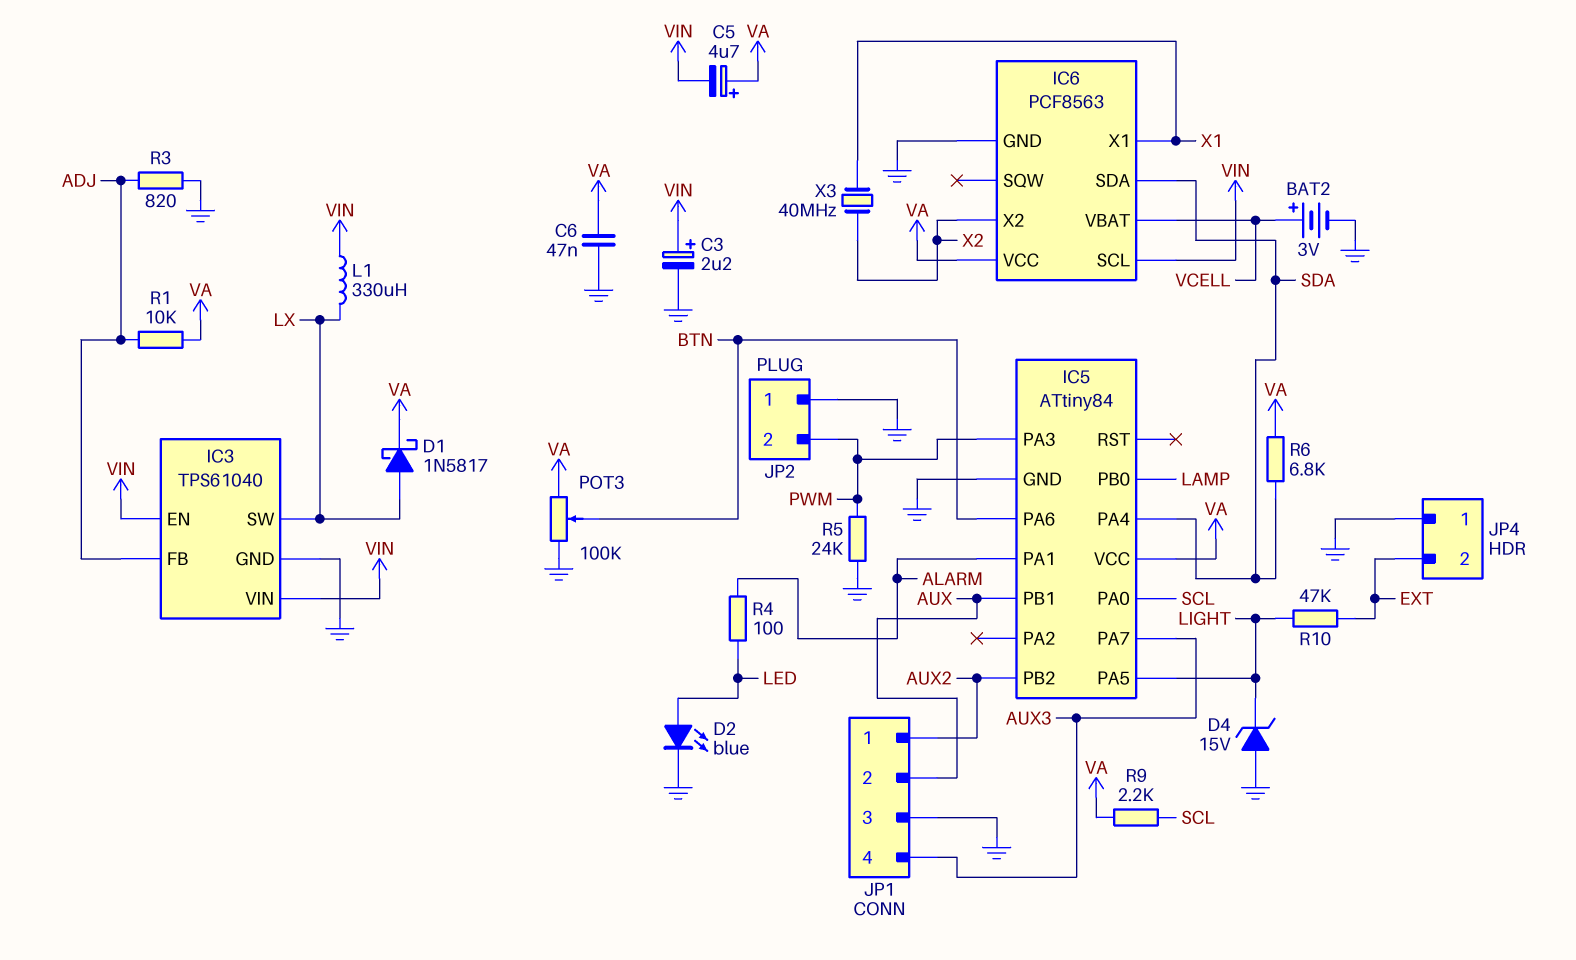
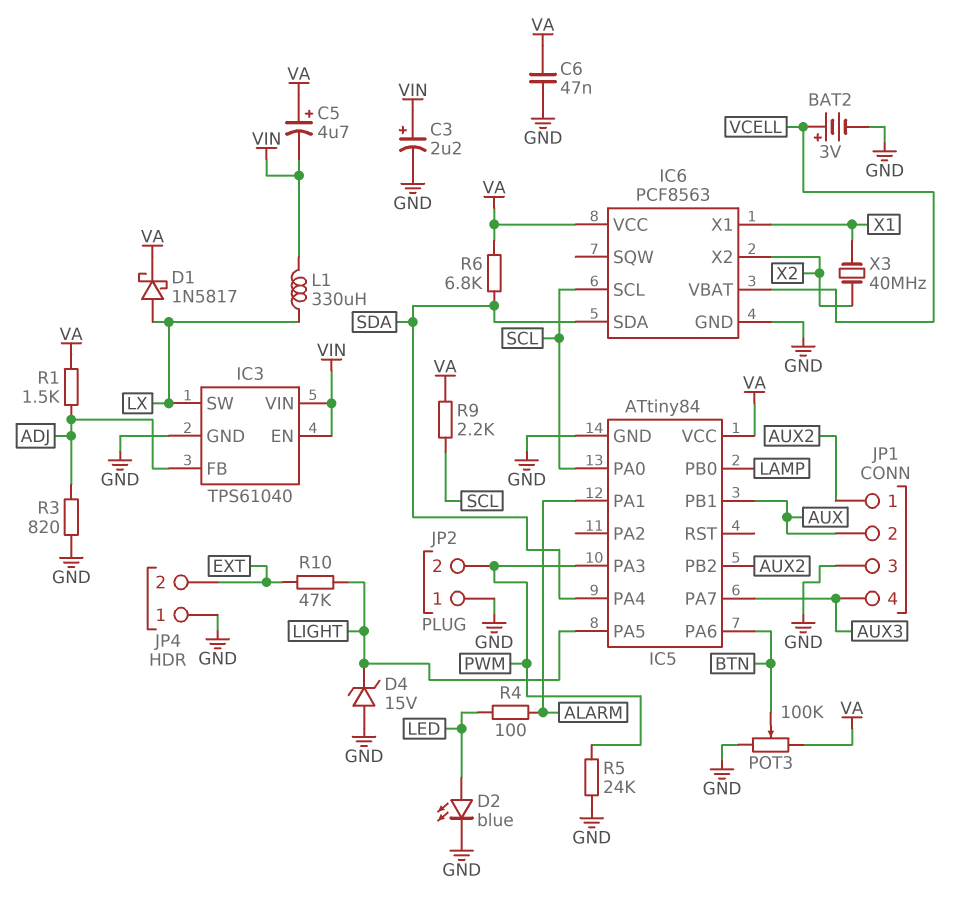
IC6 pin SCL: VIN -> SCL
R1: 10k (ADJ, VA) -> 1.5k (ADJ, VA)

